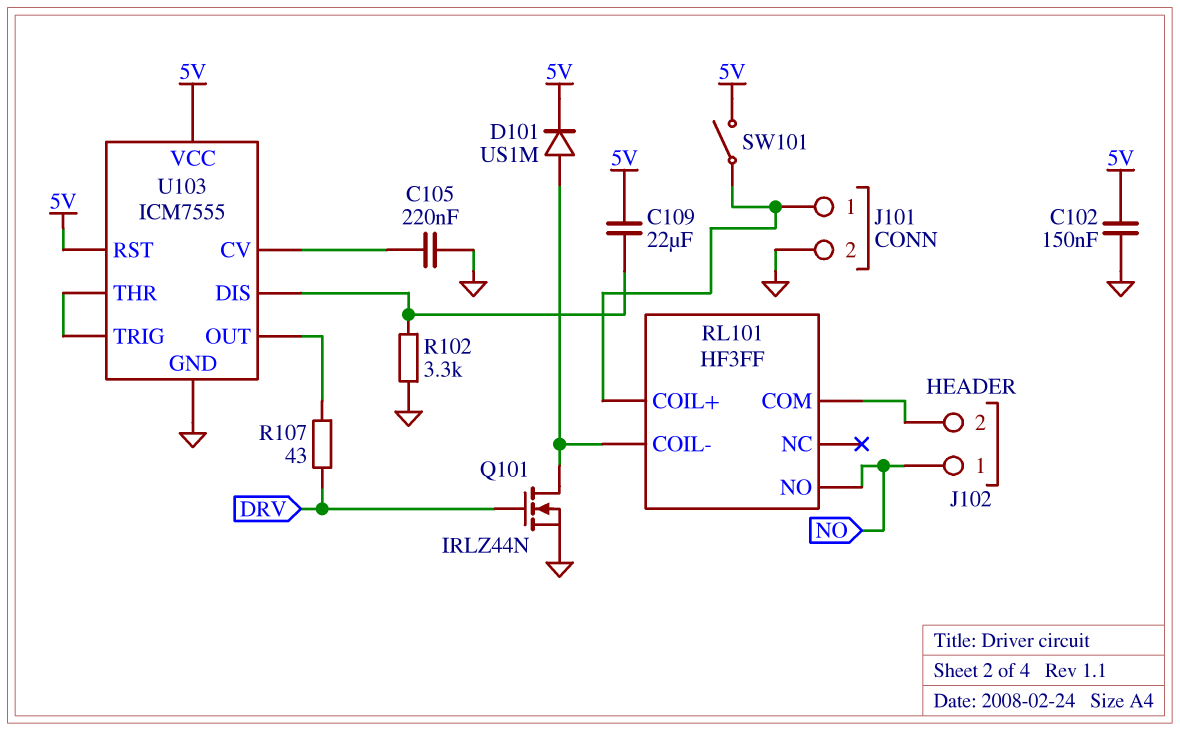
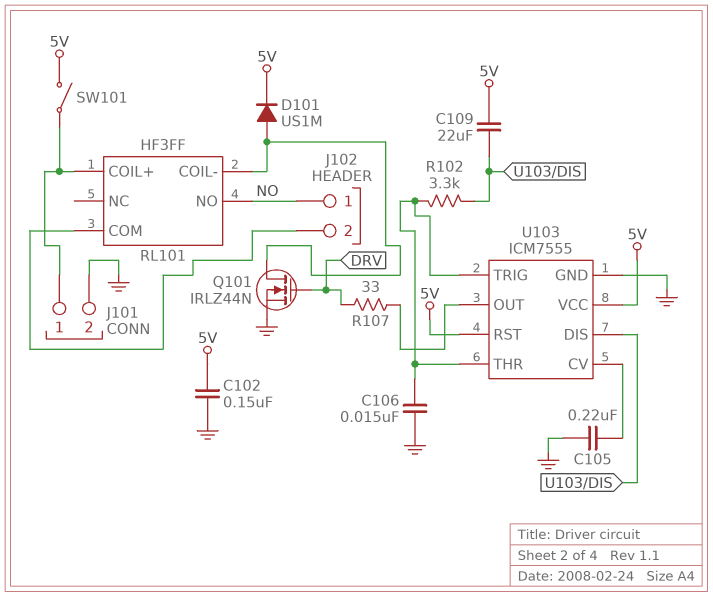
C106: none -> 15nF (GND, U103/THR)
R102: 3.3k (GND, U103/DIS) -> 3.3k (U103/DIS, U103/THR)
R107: 43 (DRV, U103/OUT) -> 33 (DRV, U103/OUT)

